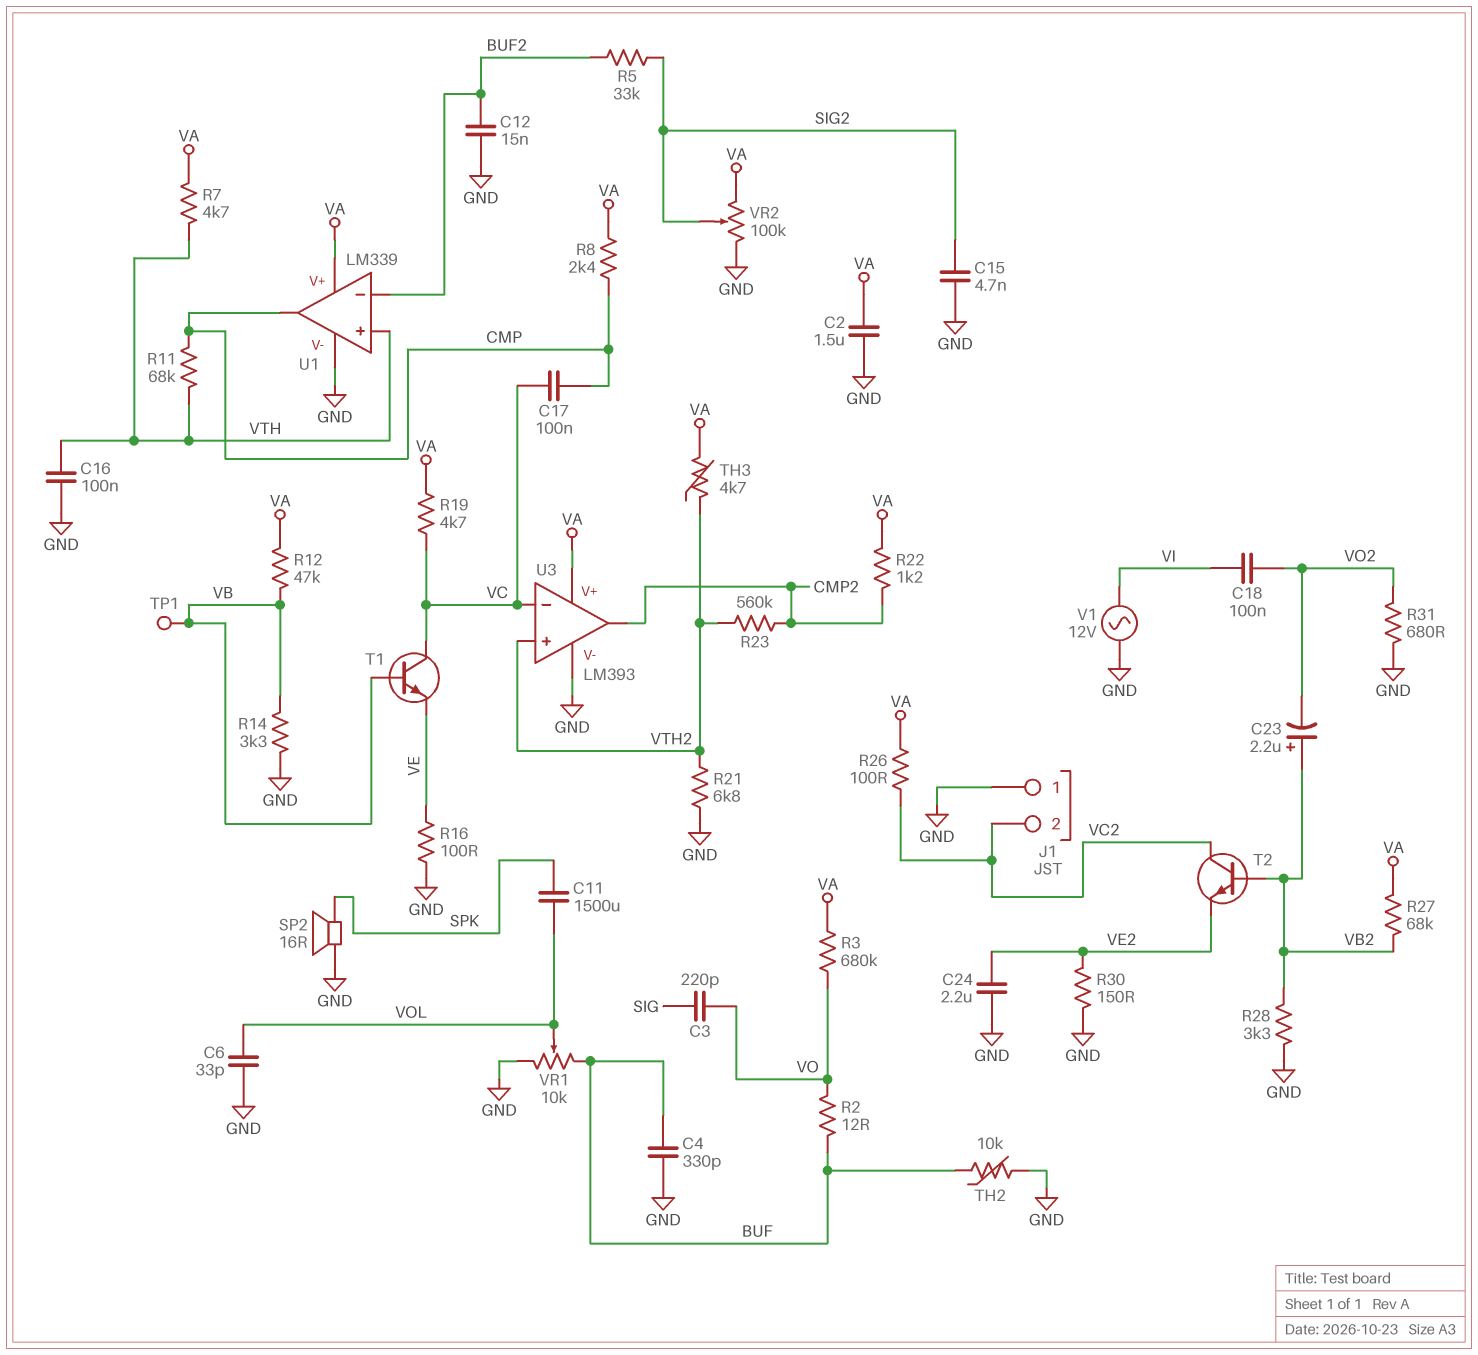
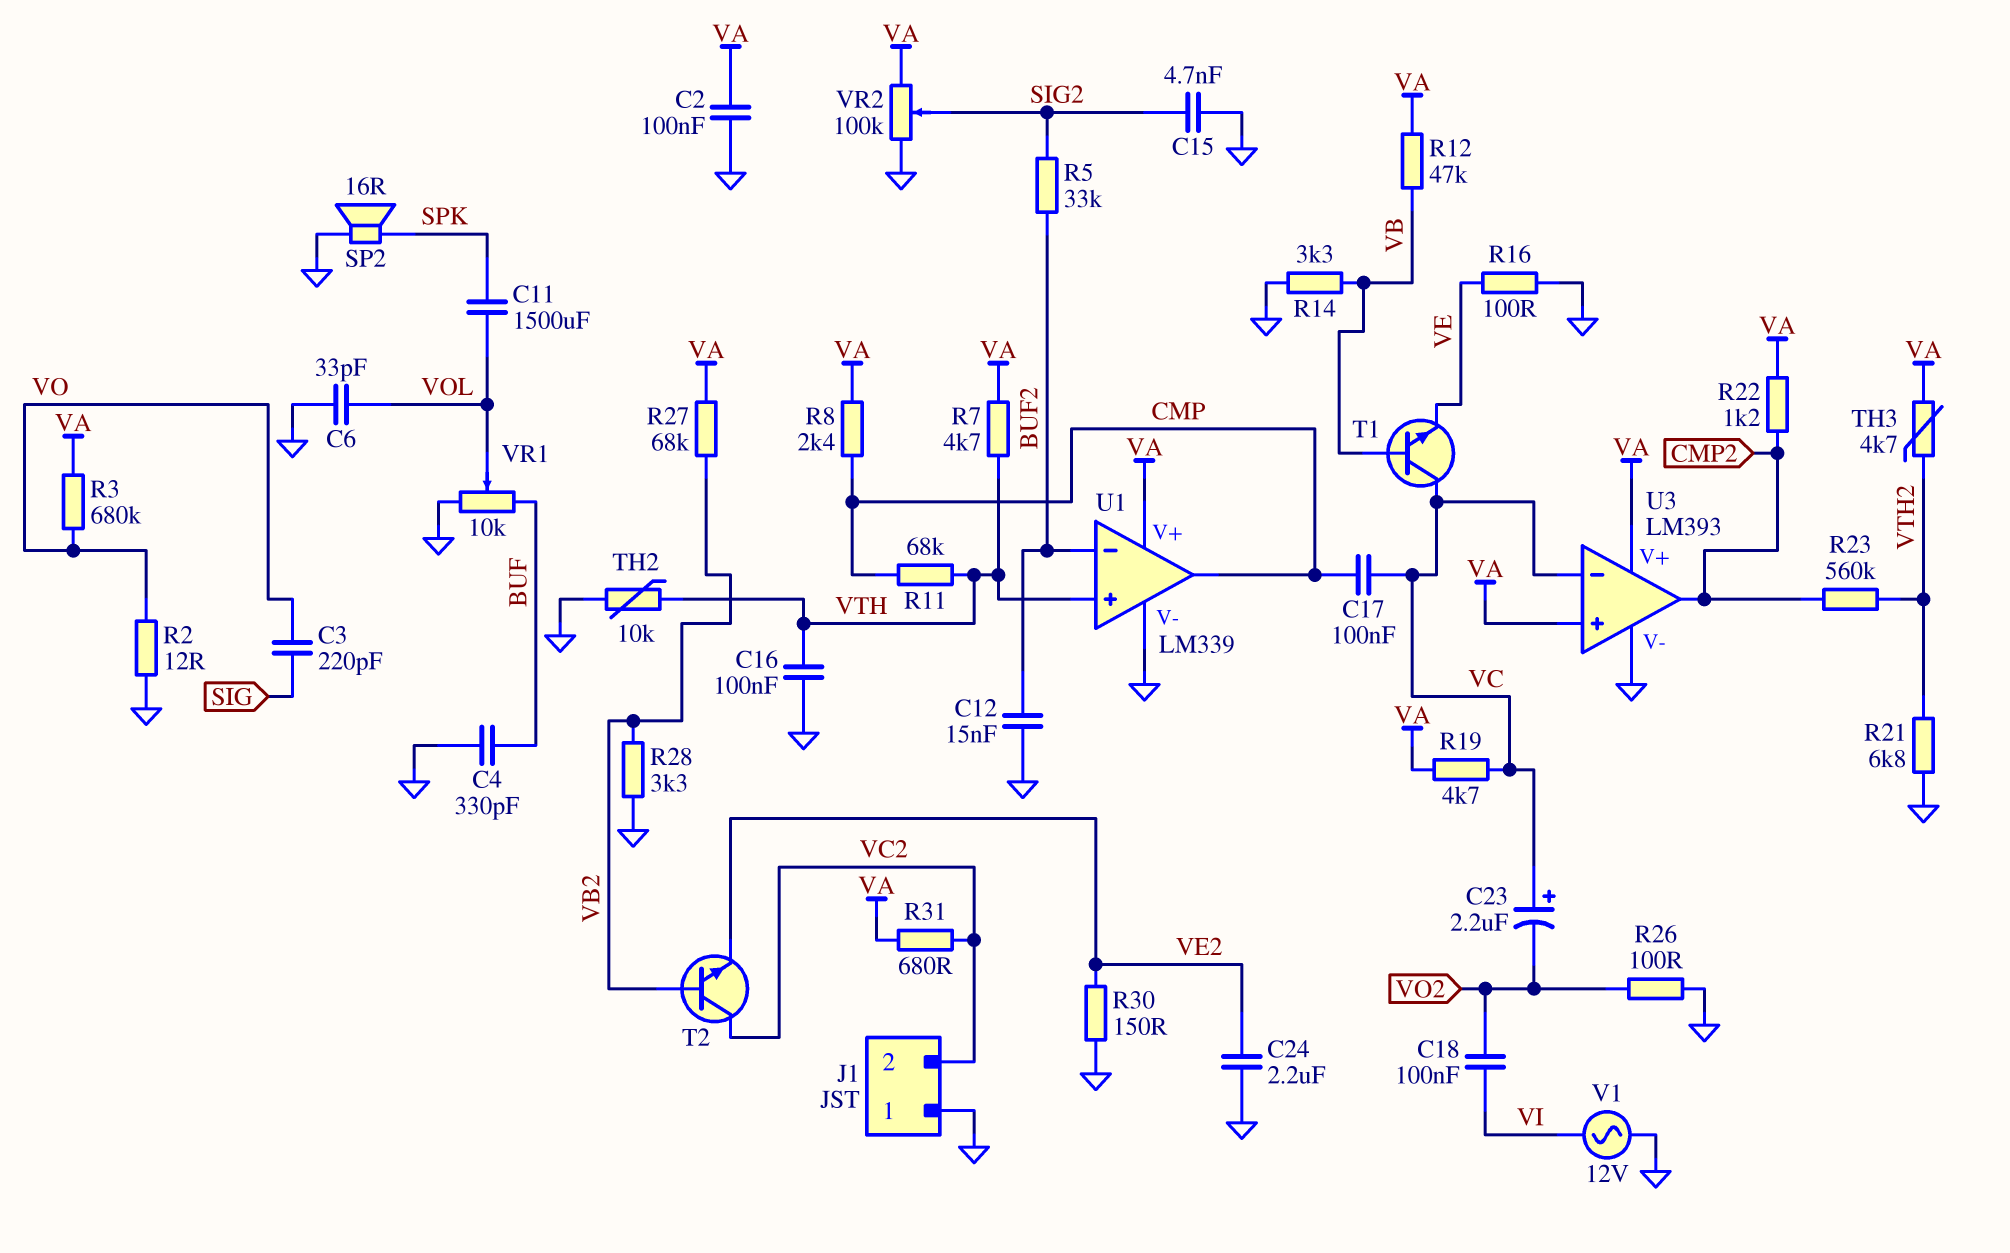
C2: 1.5uF (GND, VA) -> 100nF (GND, VA)
C23: 2.2uF (plus VB2, minus VO2) -> 2.2uF (plus VC, minus VO2)
R2: 12 (BUF, VO) -> 12 (GND, VO)
R26: 100 (VA, VC2) -> 100 (GND, VO2)
R31: 680 (GND, VO2) -> 680 (VA, VC2)
TH2: 10k (BUF, GND) -> 10k (GND, VTH)
TP1: test point (VB) -> none
U3 pin in+: VTH2 -> VA

